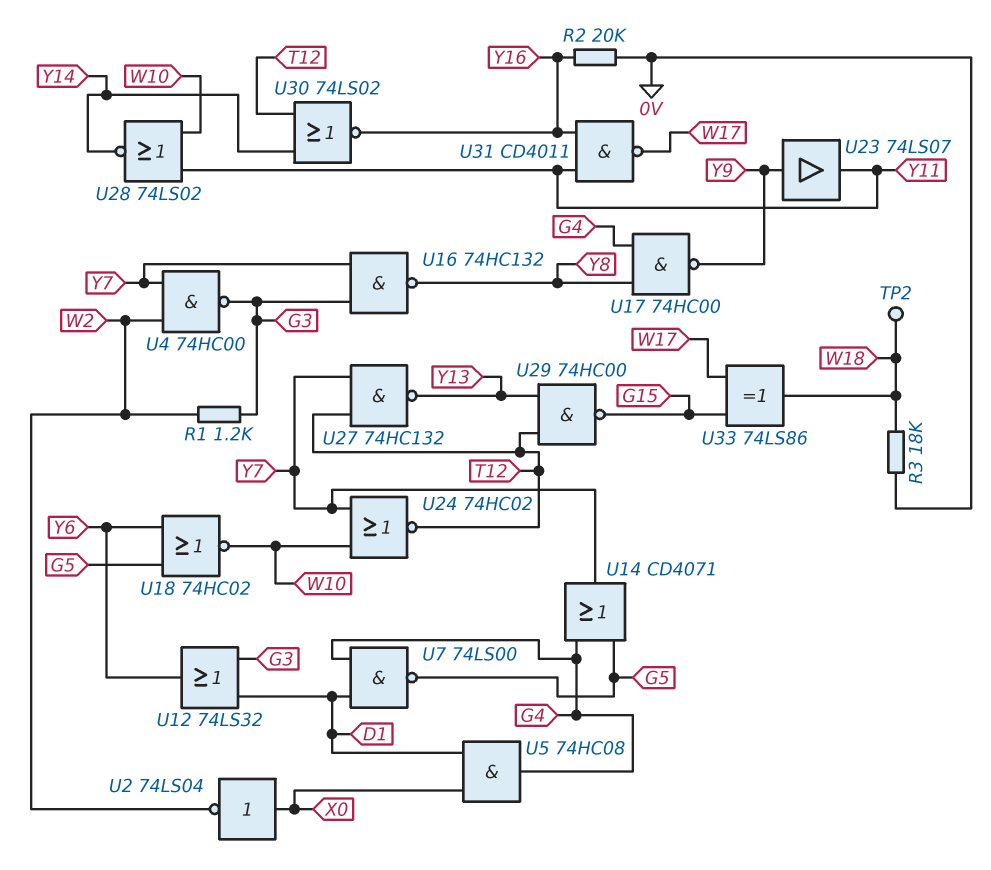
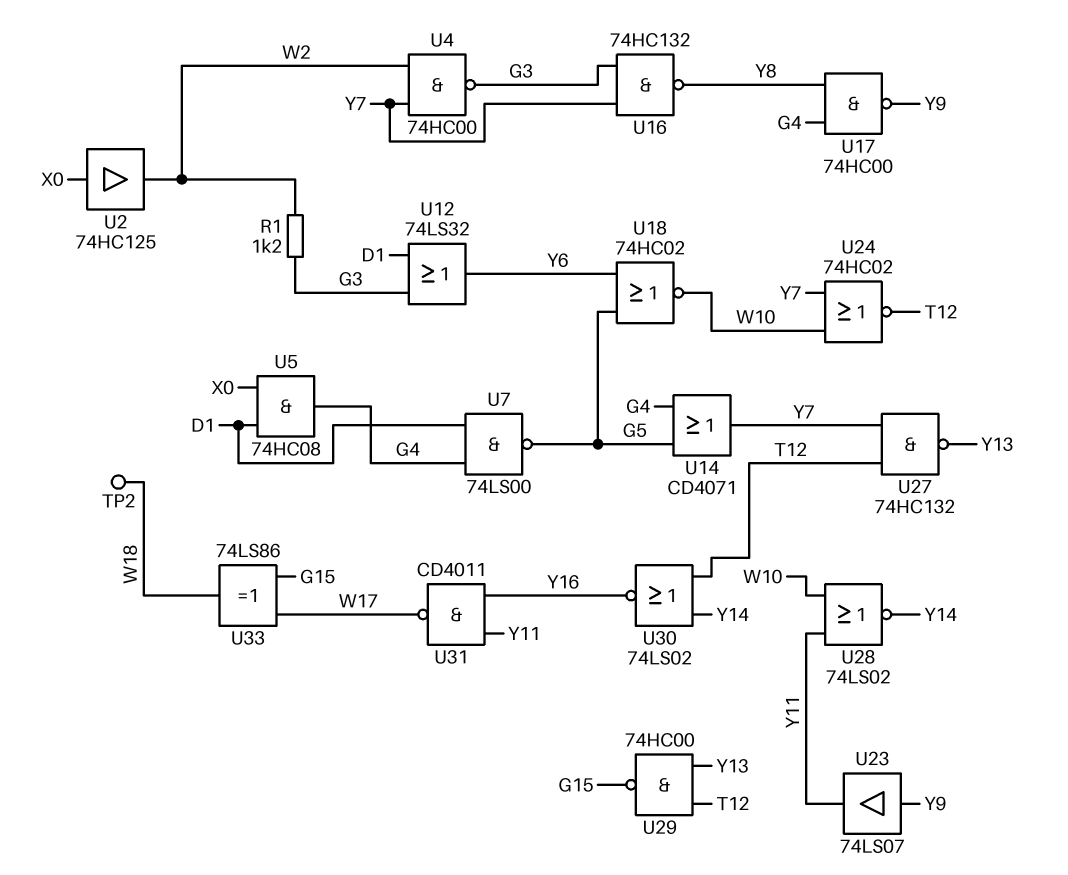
R2: 20k (0V, Y16) -> none
R3: 18k (0V, W18) -> none
U2: NOT 74LS04 (in X0, out W2) -> buffer 74HC125 (in X0, out W2)

